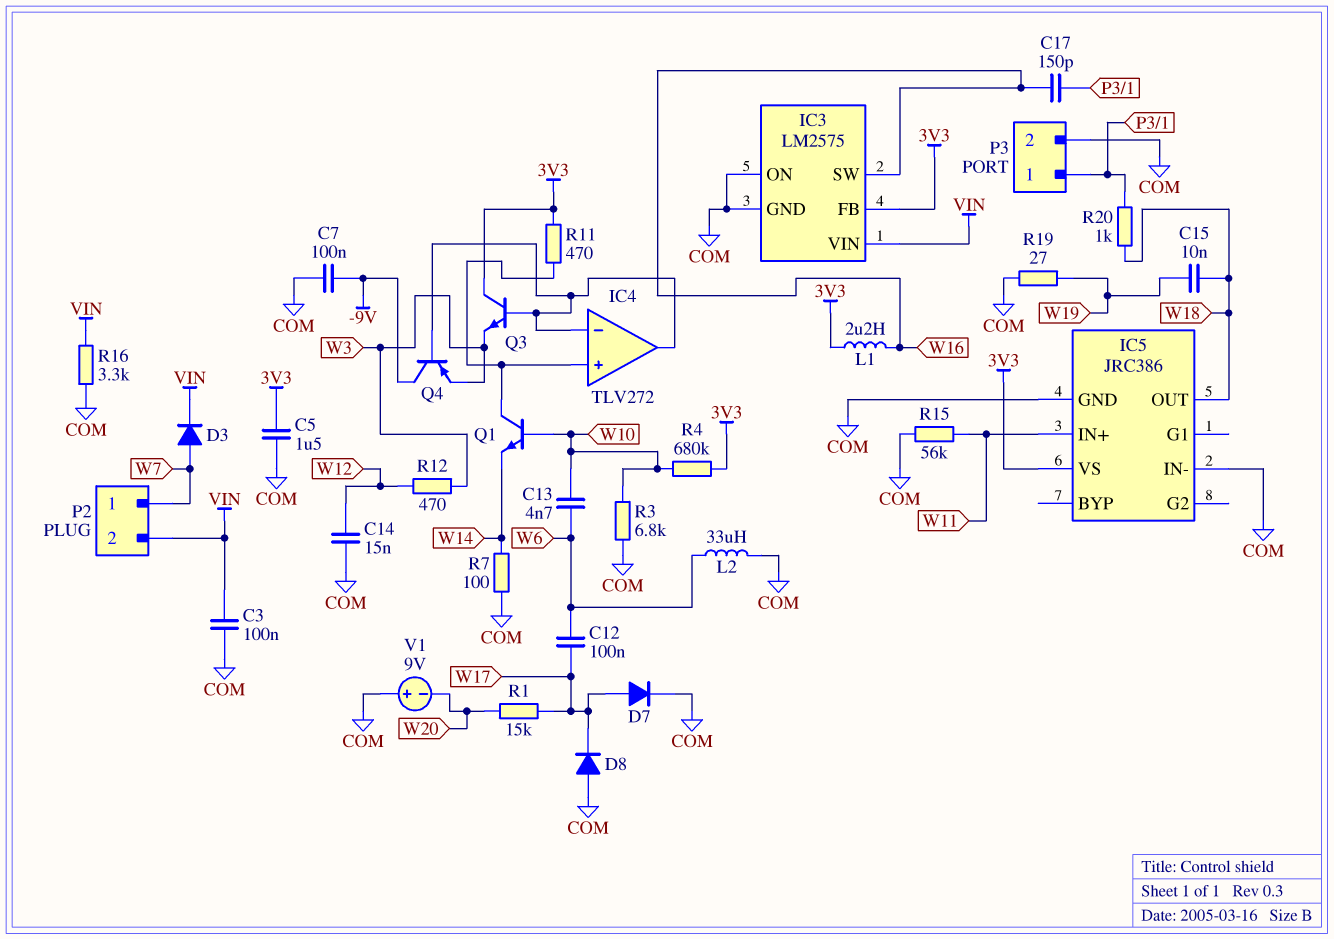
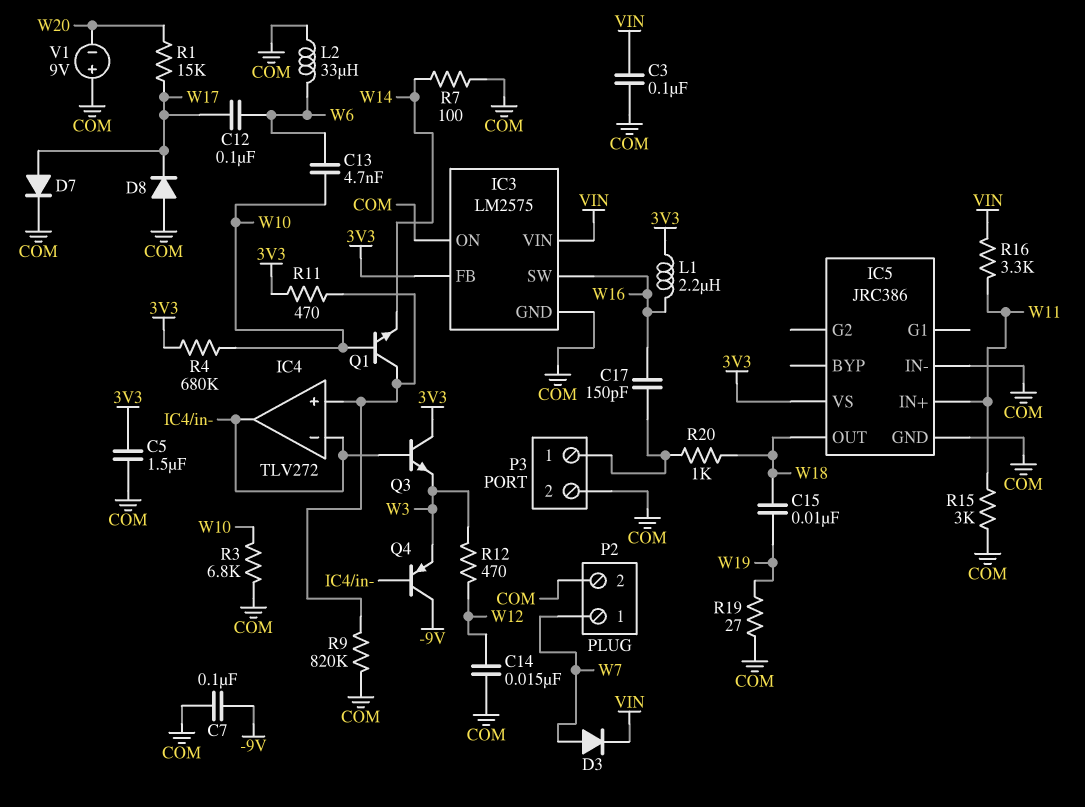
P2 pin 2: VIN -> COM
R9: none -> 820k (COM, IC4/in+)
R15: 56k (COM, W11) -> 3k (COM, W11)
R16: 3.3k (COM, VIN) -> 3.3k (VIN, W11)

